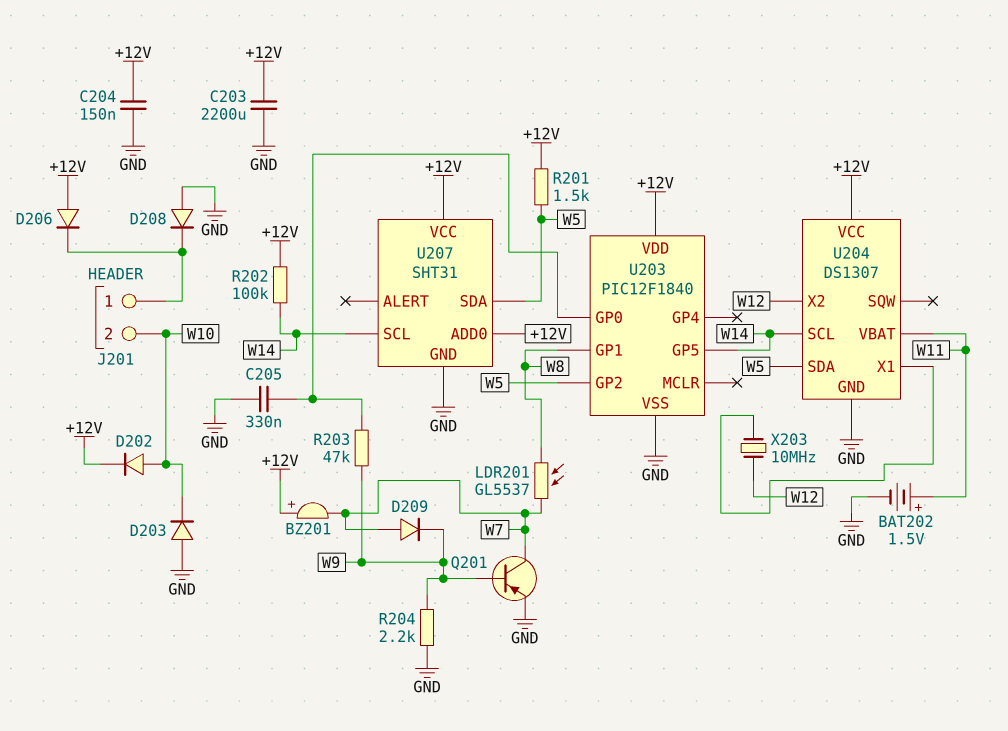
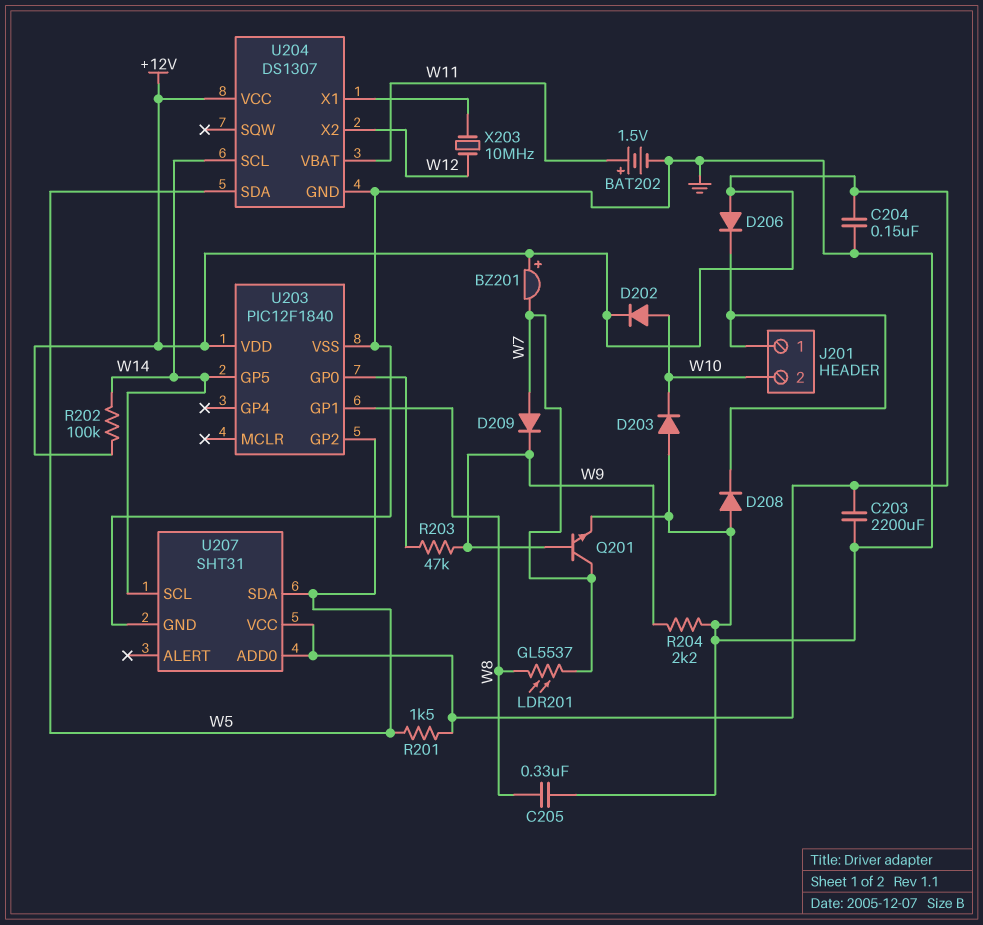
C205: 330nF (GND, U203/GP0) -> 330nF (GND, W8)
Q201: PNP (B W9, C W7, E GND) -> NPN (B W9, C W7, E GND)

